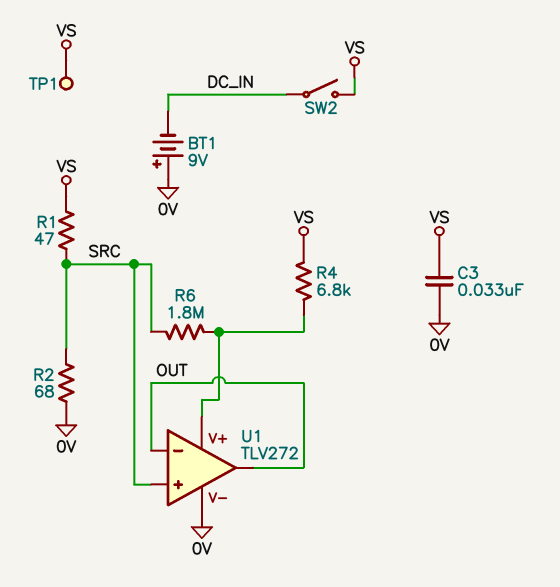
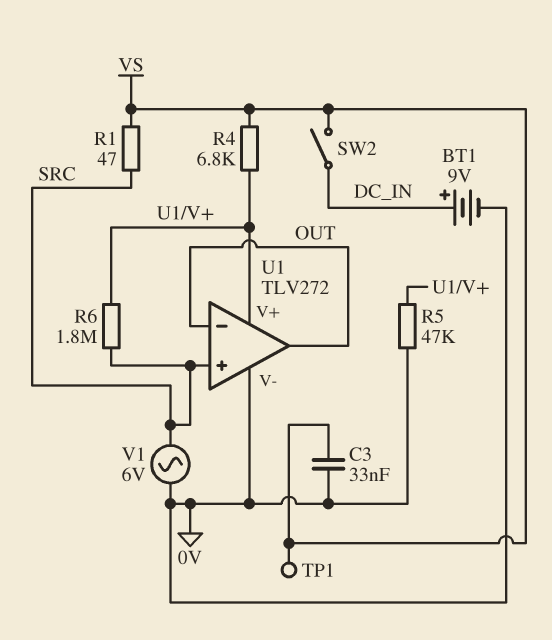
BT1: 9V (plus 0V, minus DC_IN) -> 9V (plus DC_IN, minus 0V)
R2: 68 (0V, SRC) -> none
R5: none -> 47k (0V, U1/V+)
V1: none -> AC 6V (0V, SRC)

